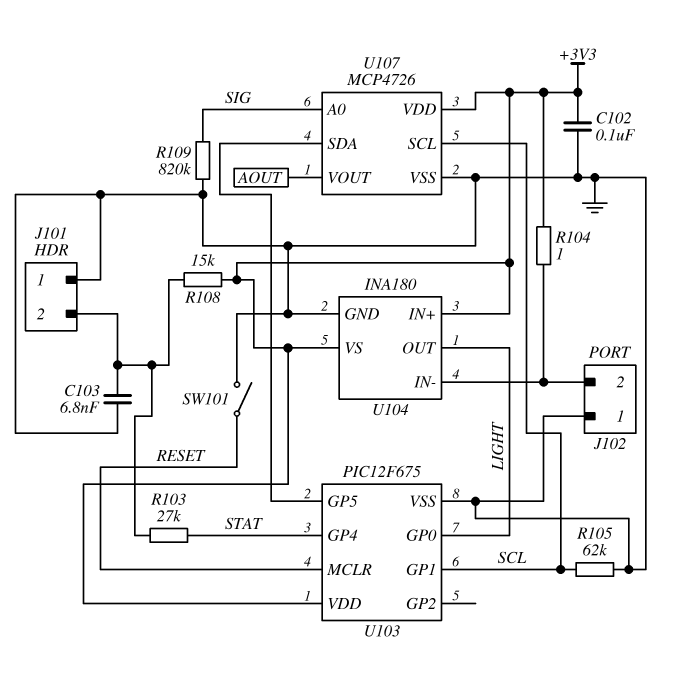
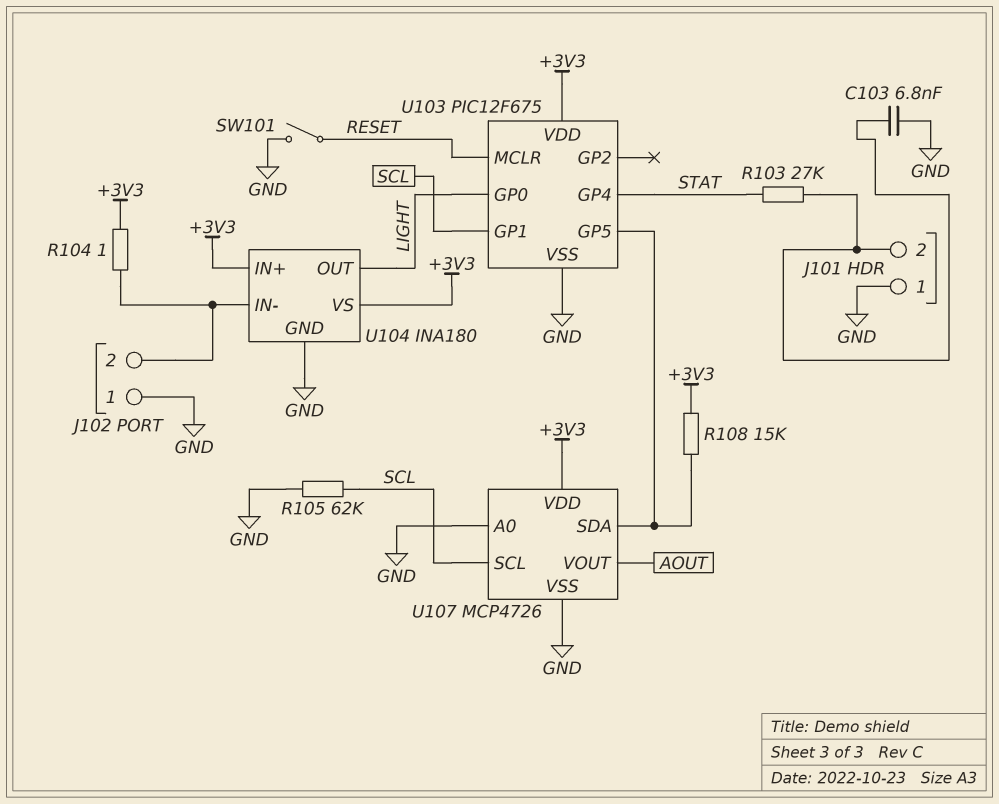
C102: 100nF (+3V3, GND) -> none
R108: 15k (+3V3, J101/2) -> 15k (+3V3, U103/GP5)
R109: 820k (GND, SIG) -> none
U107 pin A0: SIG -> GND

